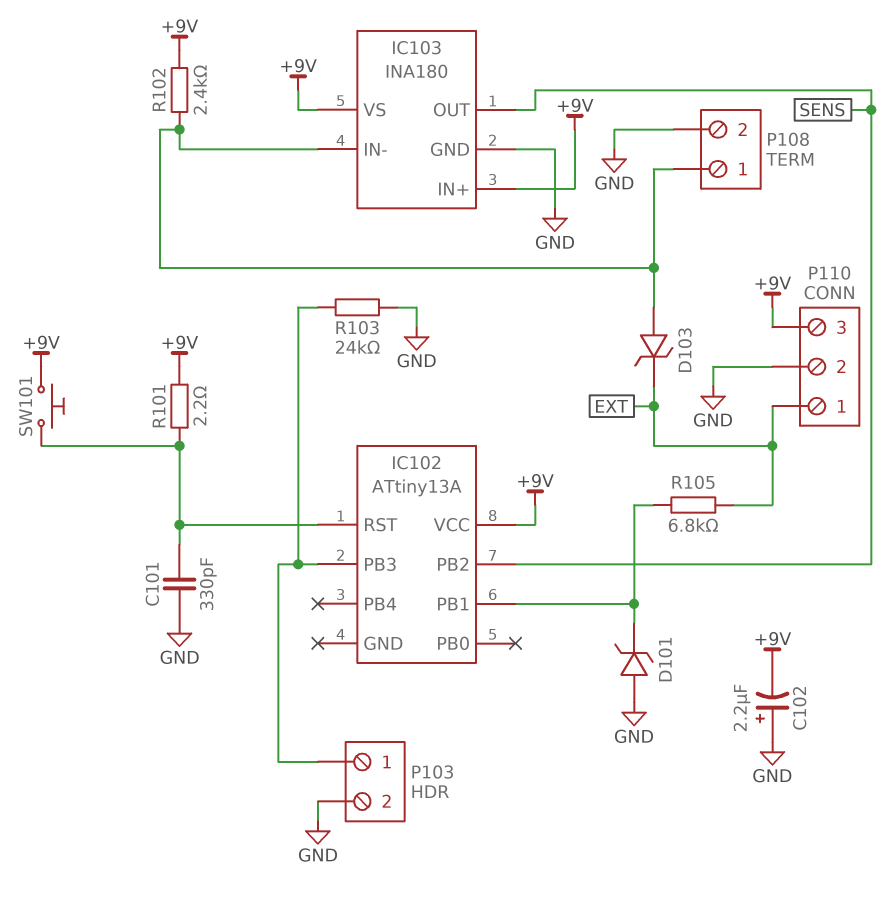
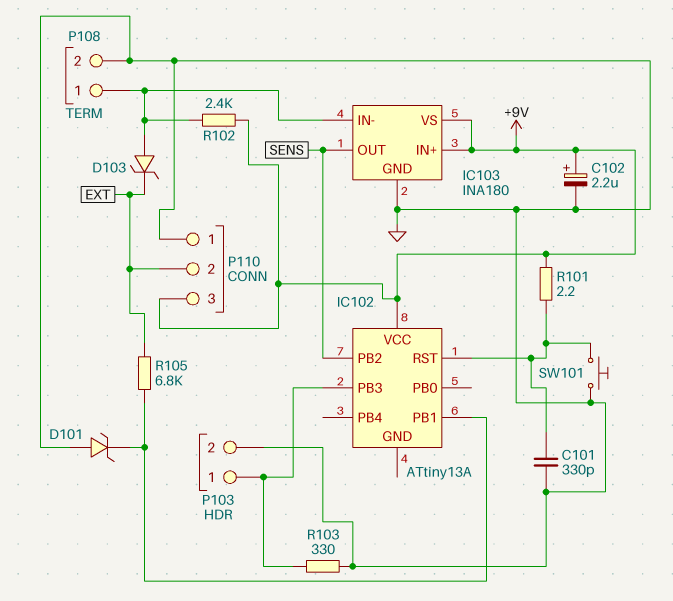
C102: 2.2uF (plus GND, minus +9V) -> 2.2uF (plus +9V, minus GND)
P110 pin 1: EXT -> GND
P110 pin 2: GND -> EXT
R103: 24k (GND, IC102/PB3) -> 330 (GND, IC102/PB3)
SW101: button (+9V, IC102/RST) -> button (GND, IC102/RST)

